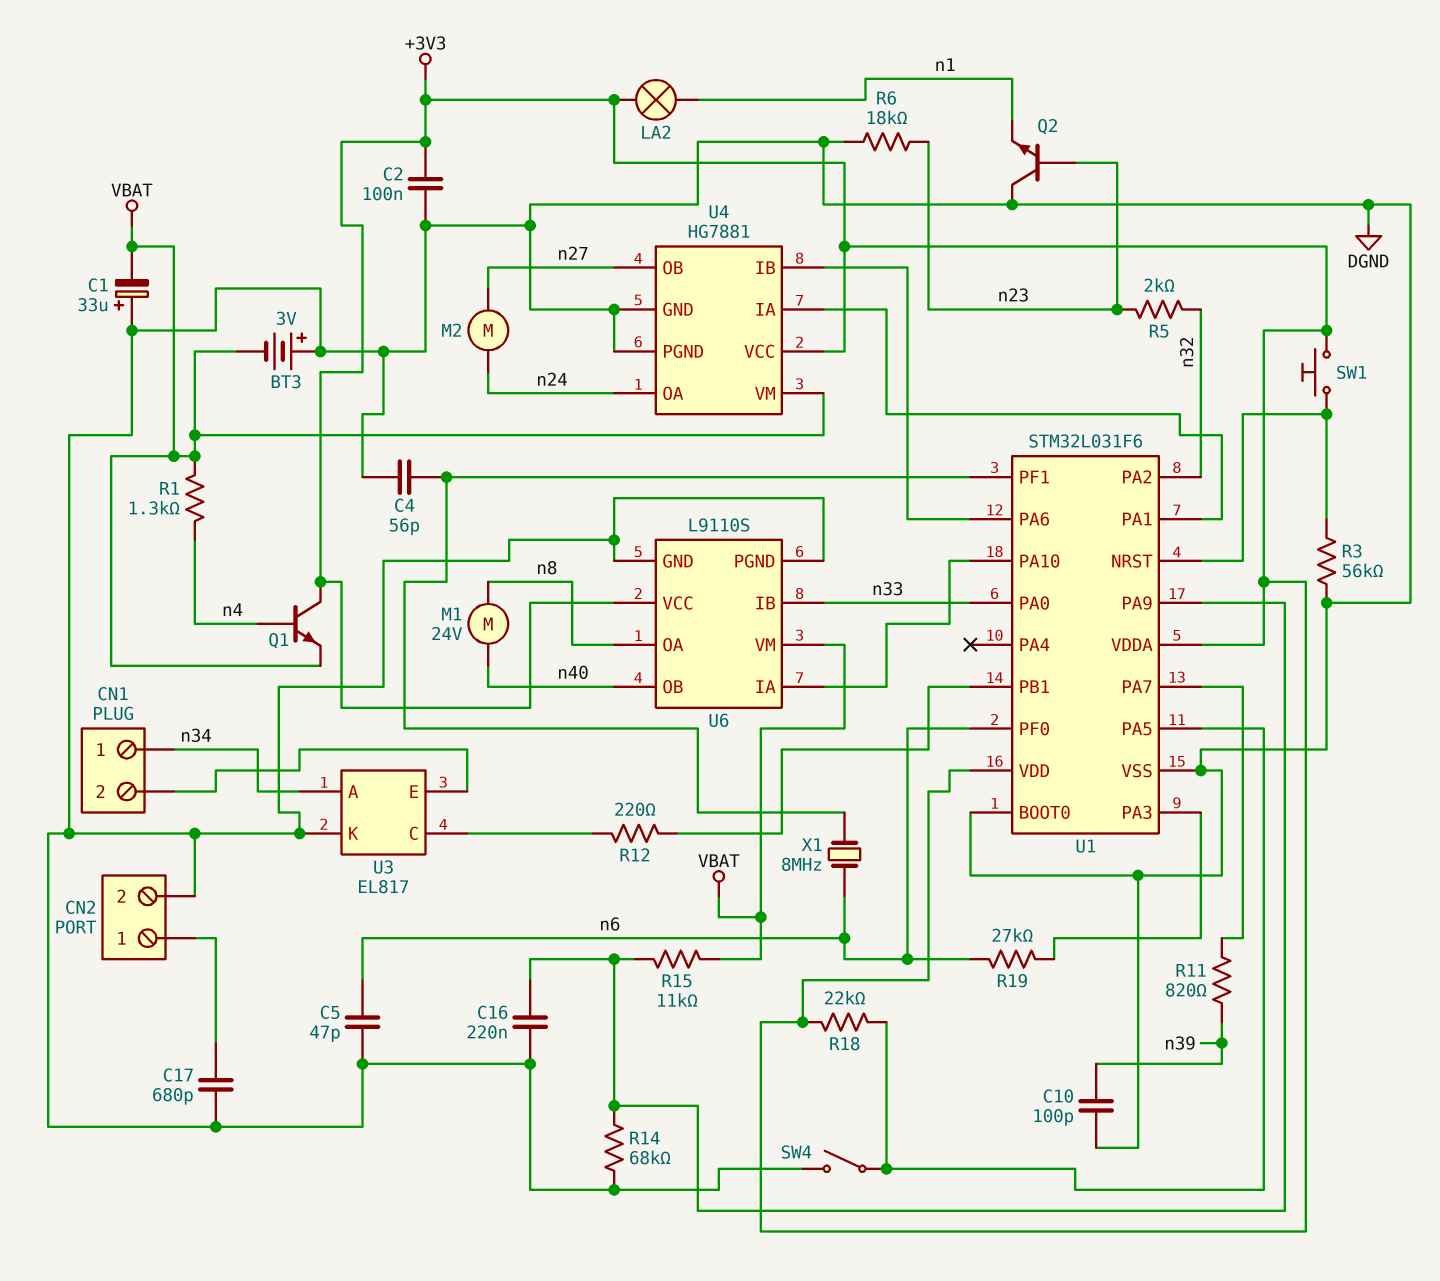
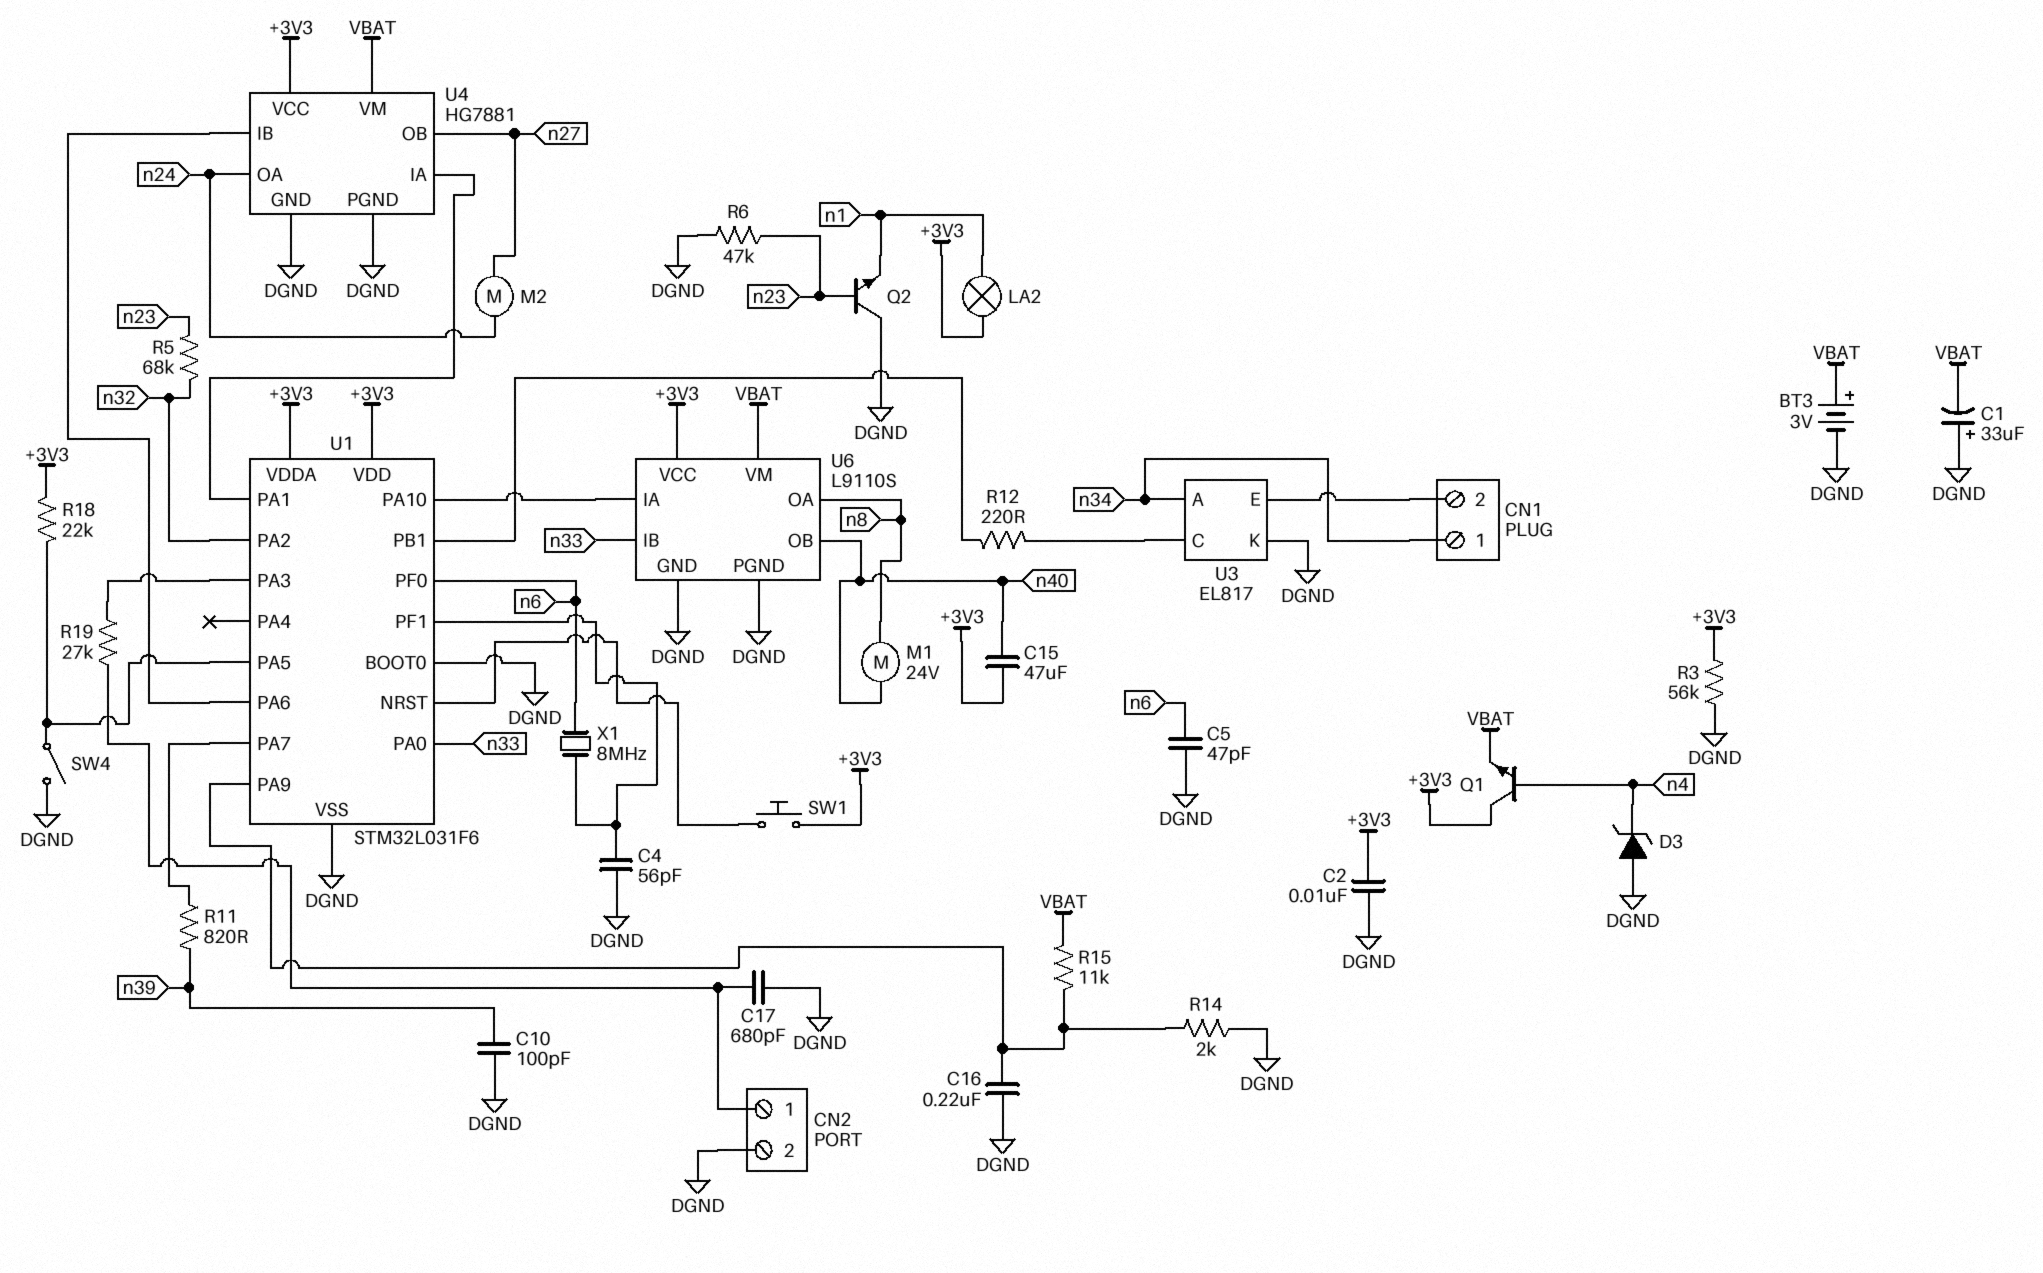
BT3: 3V (plus DGND, minus VBAT) -> 3V (plus VBAT, minus DGND)
C2: 100nF (+3V3, DGND) -> 10nF (+3V3, DGND)
C15: none -> 47uF (+3V3, n40)
D3: none -> zener (A DGND, K n4)
R1: 1.3k (VBAT, n4) -> none
R3: 56k (DGND, U1/NRST) -> 56k (+3V3, DGND)
R5: 2k (n23, n32) -> 68k (n23, n32)
R6: 18k (DGND, n23) -> 47k (DGND, n23)
R14: 68k (DGND, U1/PA9) -> 2k (DGND, U1/PA9)
R19: 27k (U1/PA3, n6) -> 27k (CN2/1, U1/PA3)

